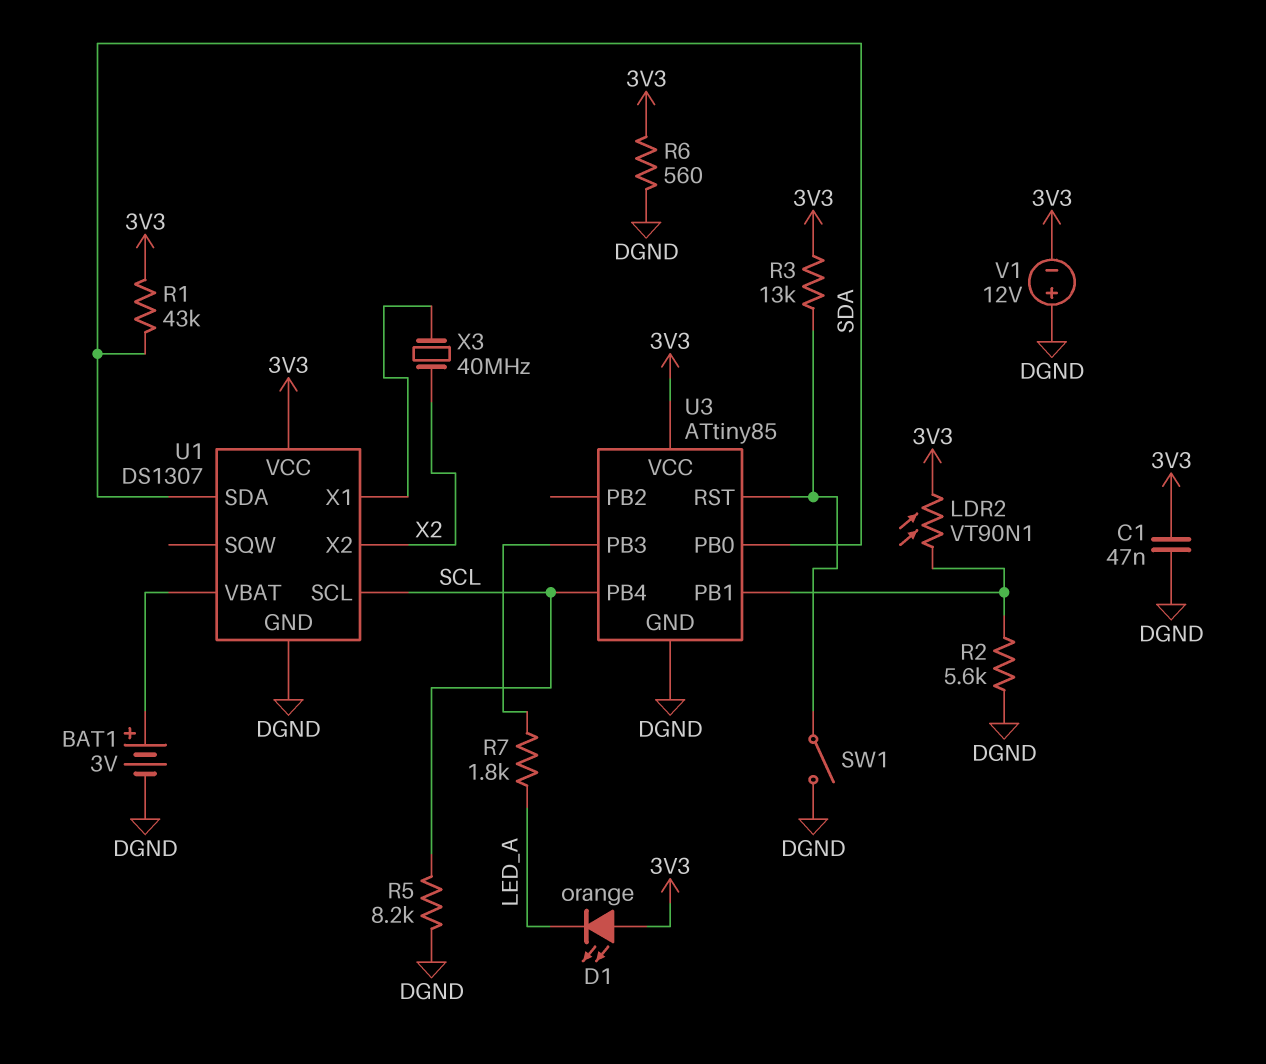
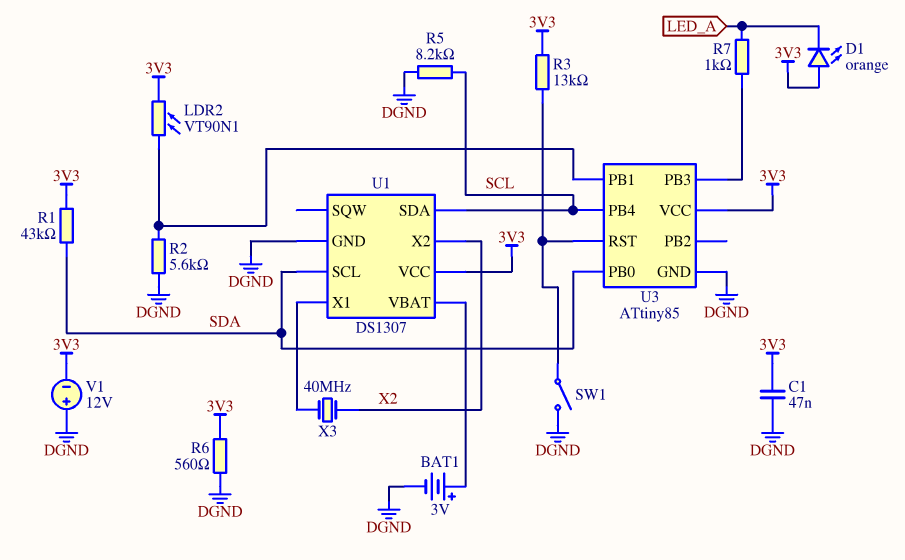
R7: 1.8k (LED_A, U3/PB3) -> 1k (LED_A, U3/PB3)
U1 pin SCL: SCL -> SDA
U1 pin SDA: SDA -> SCL

